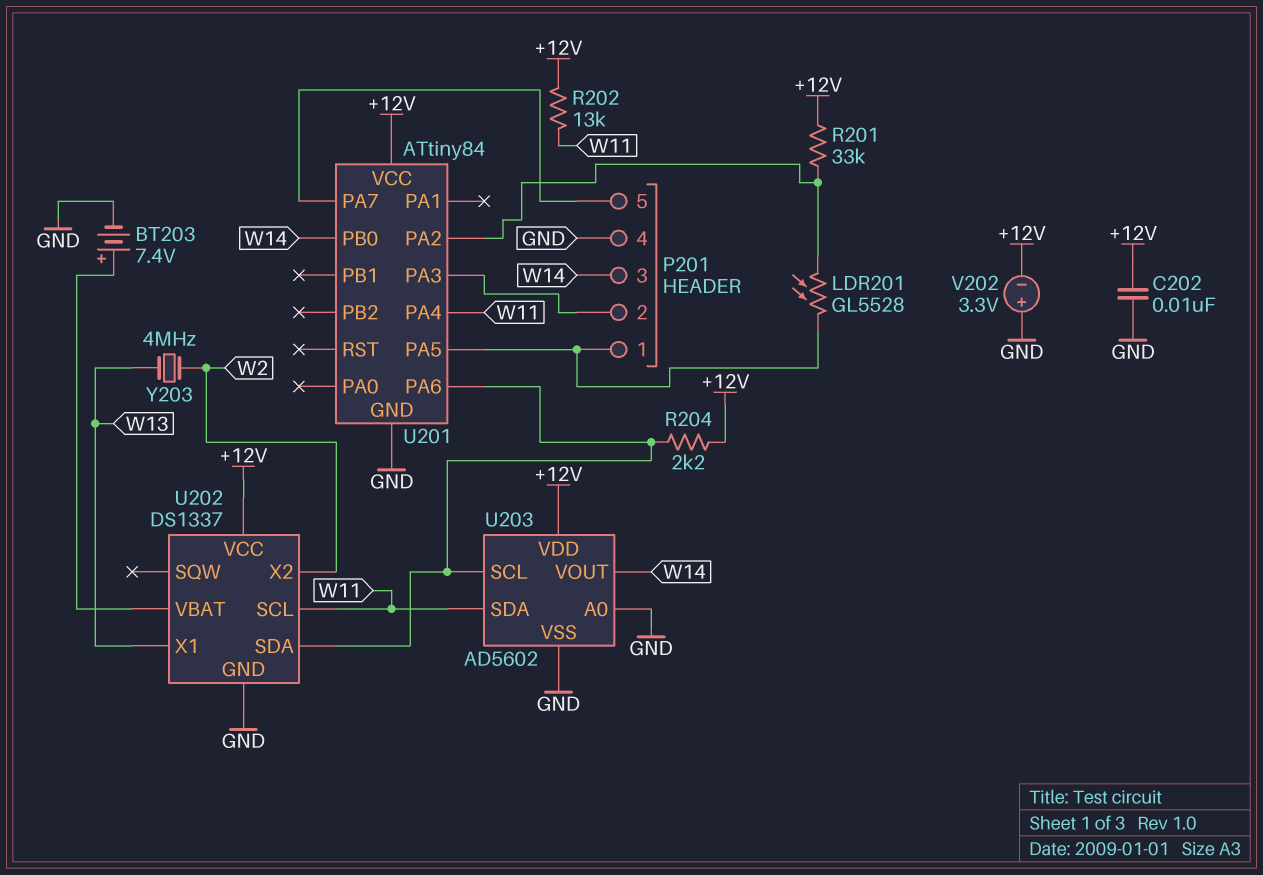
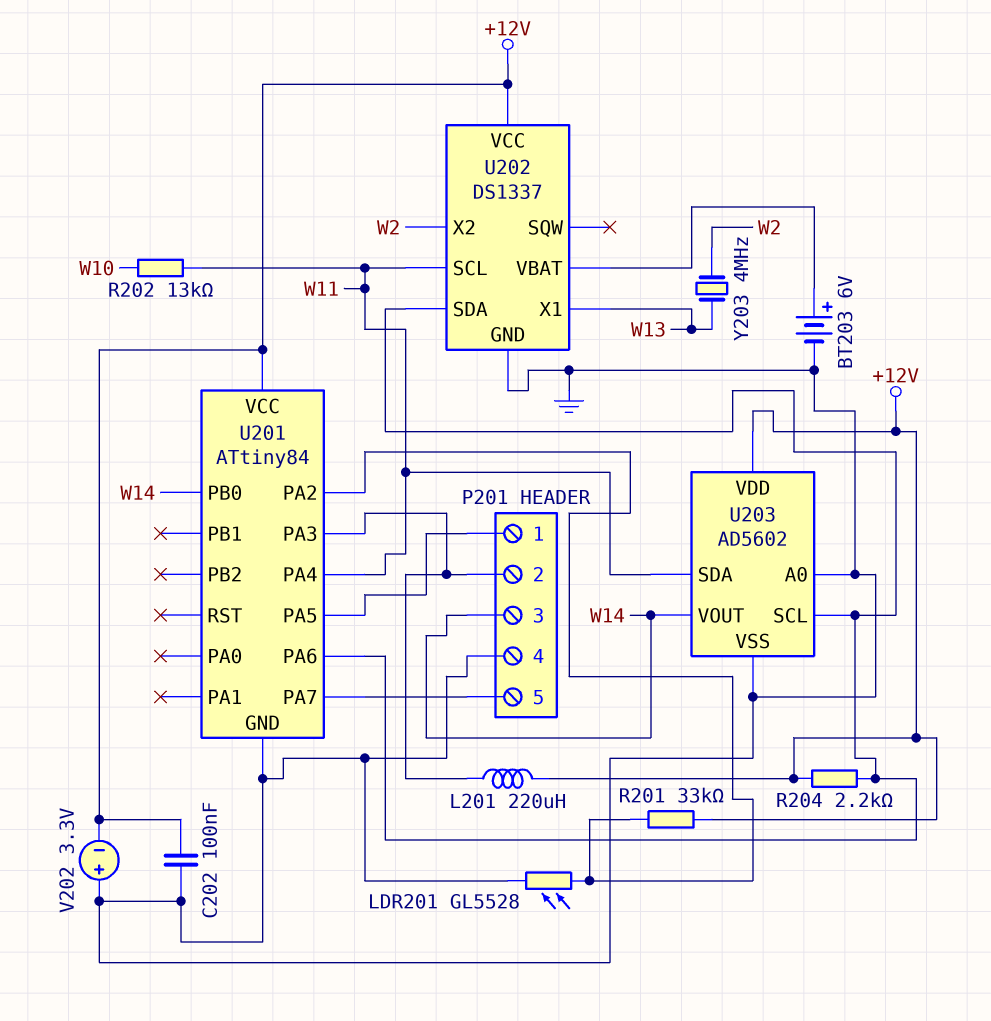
BT203: 7.4V (plus U202/VBAT, minus GND) -> 6V (plus U202/VBAT, minus GND)
C202: 10nF (+12V, GND) -> 100nF (+12V, GND)
L201: none -> 220uH (+12V, P201/2)
LDR201: GL5528 (P201/1, U201/PA2) -> GL5528 (GND, U201/PA2)
R202: 13k (+12V, W11) -> 13k (W10, W11)

